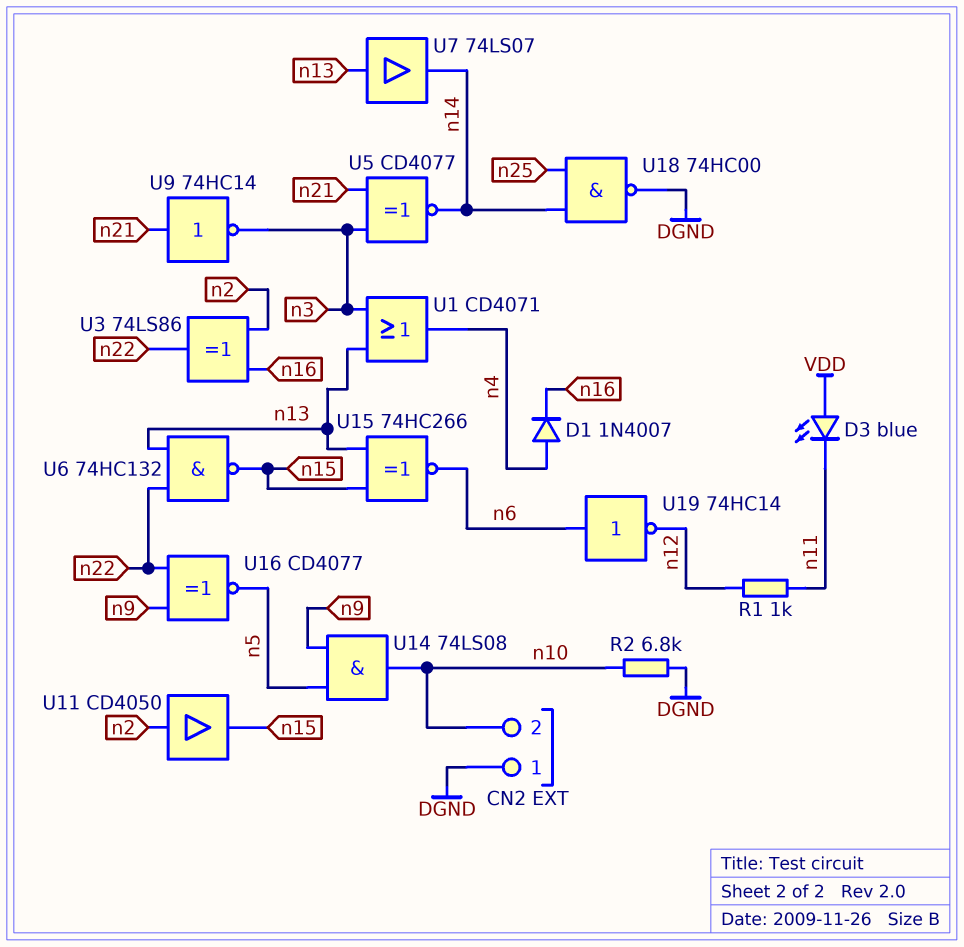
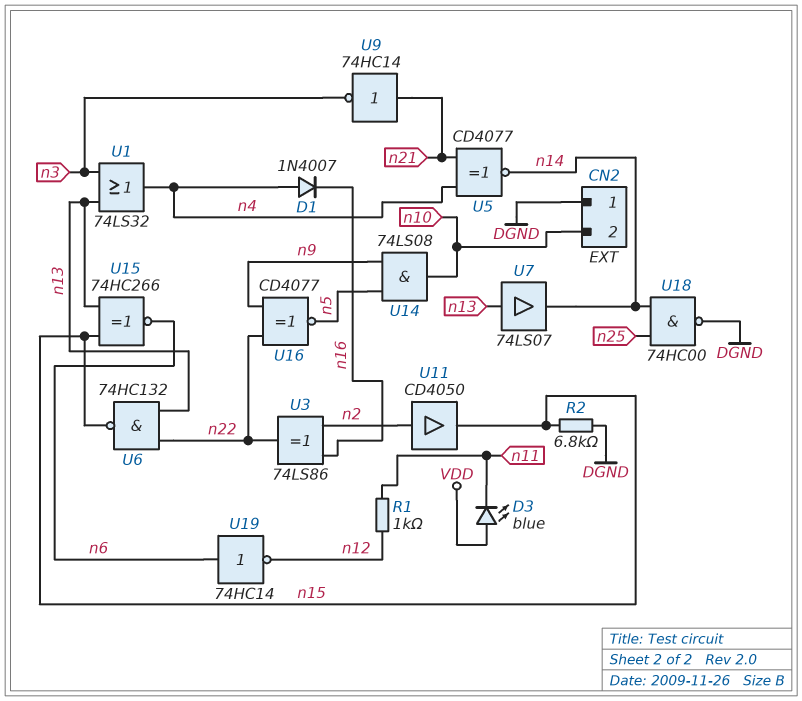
R2: 6.8k (DGND, n10) -> 6.8k (DGND, n15)
U1: OR CD4071 (in n3, in n13, out n4) -> OR 74LS32 (in n3, in n13, out n4)
U5: XNOR CD4077 (in n3, in n21, out n14) -> XNOR CD4077 (in n4, in n21, out n14)

